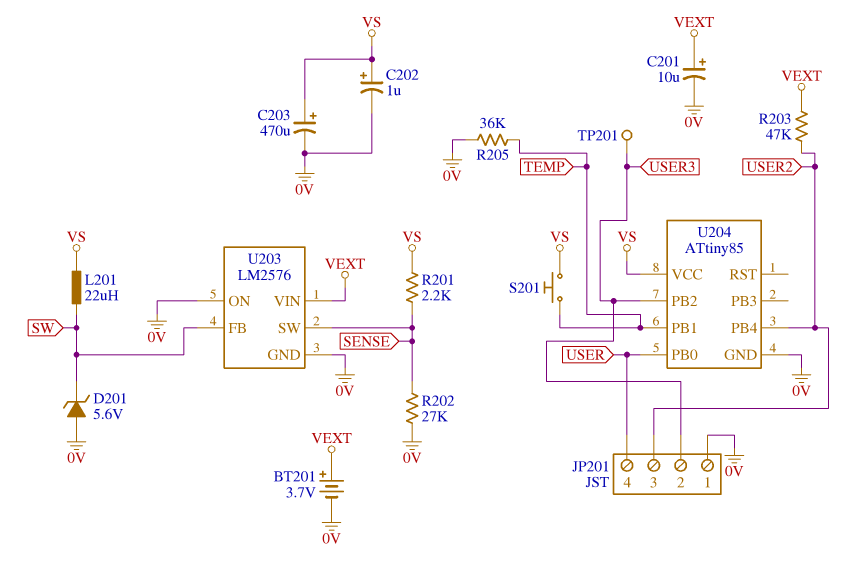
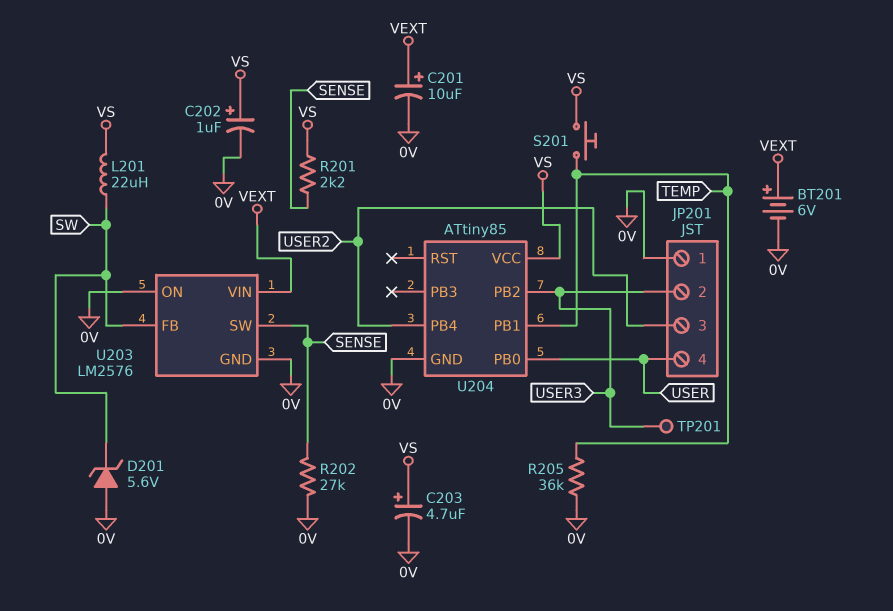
BT201: 3.7V (plus VEXT, minus 0V) -> 6V (plus VEXT, minus 0V)
C203: 470uF (plus VS, minus 0V) -> 4.7uF (plus VS, minus 0V)
R203: 47k (USER2, VEXT) -> none

